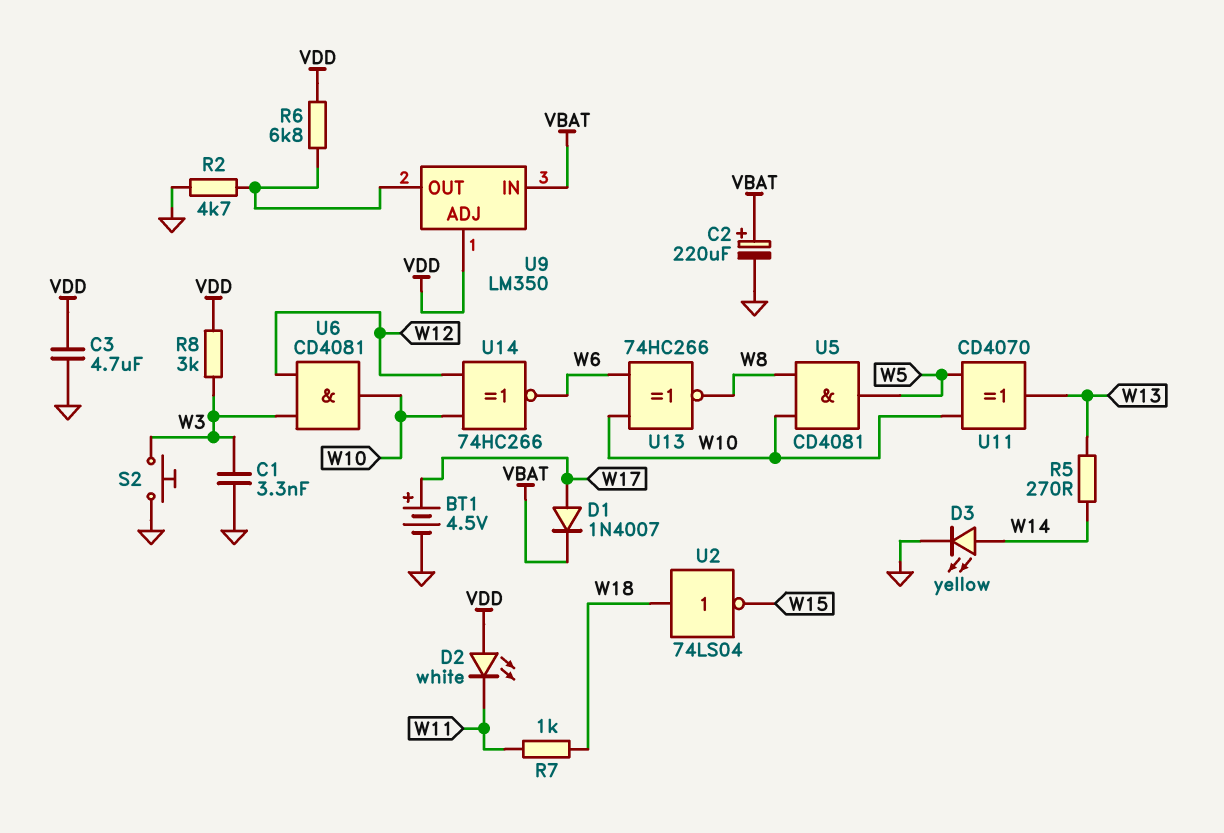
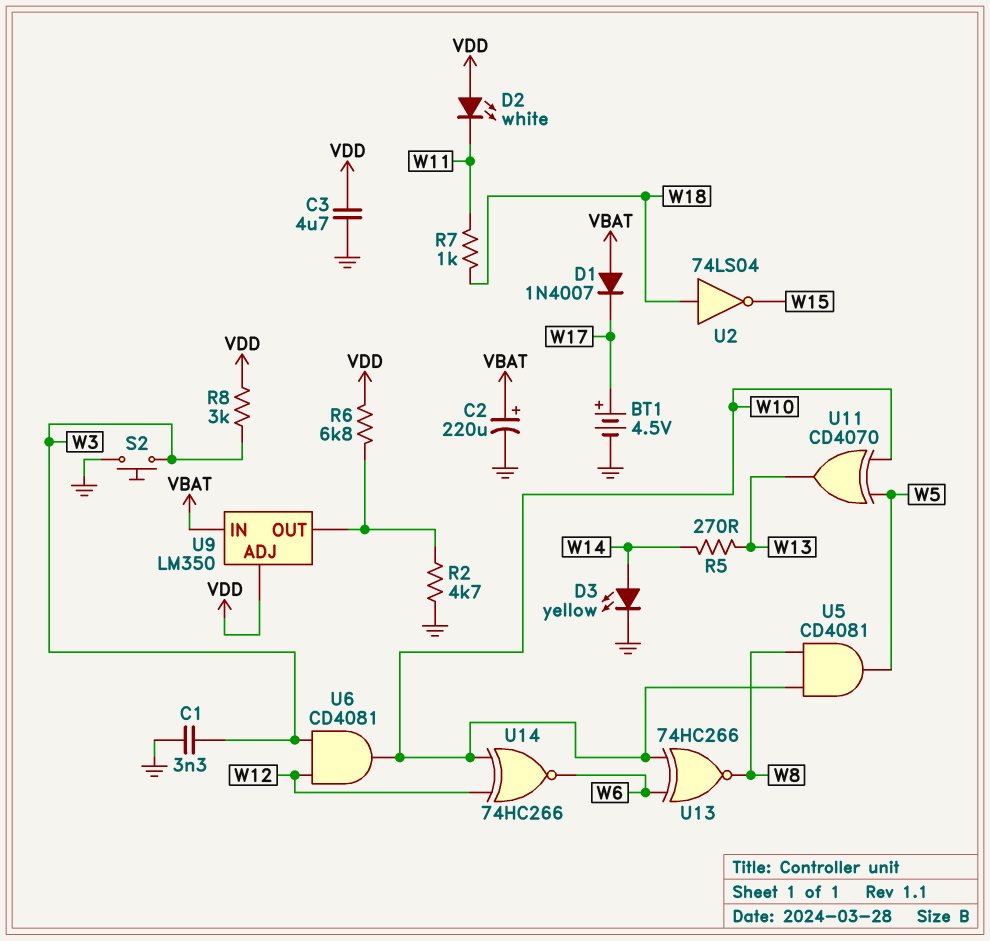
D1: diode 1N4007 (A W17, K VBAT) -> diode 1N4007 (A VBAT, K W17)

